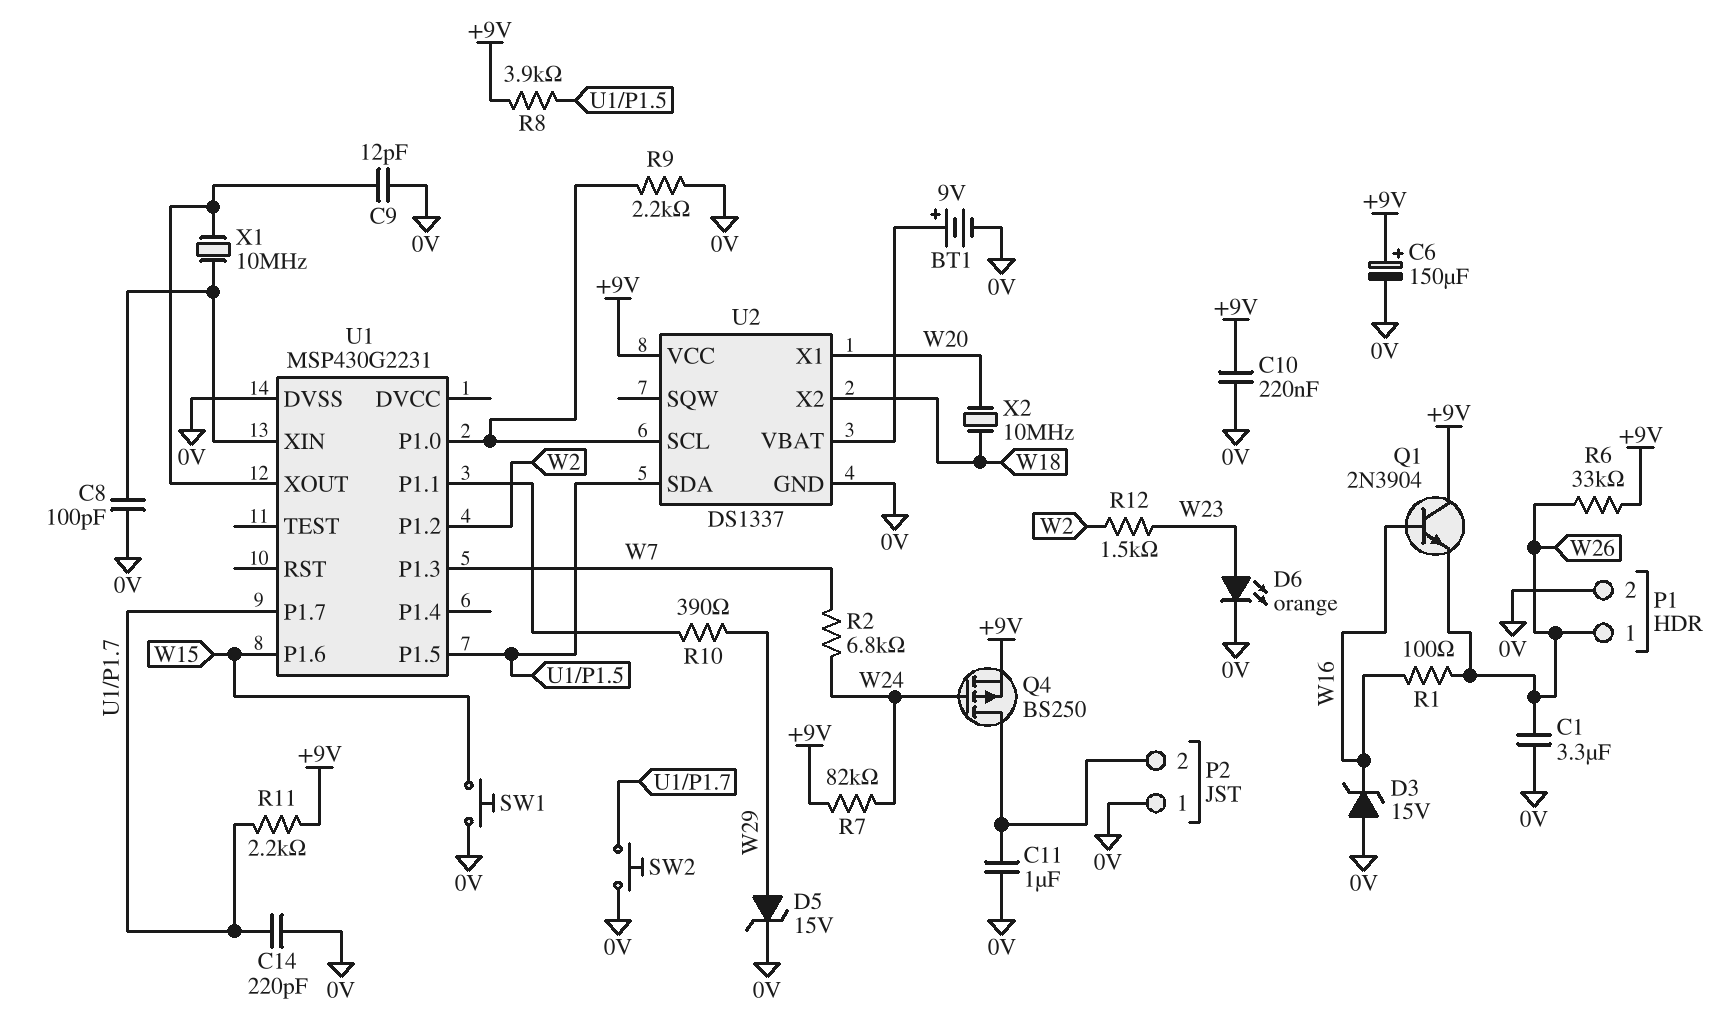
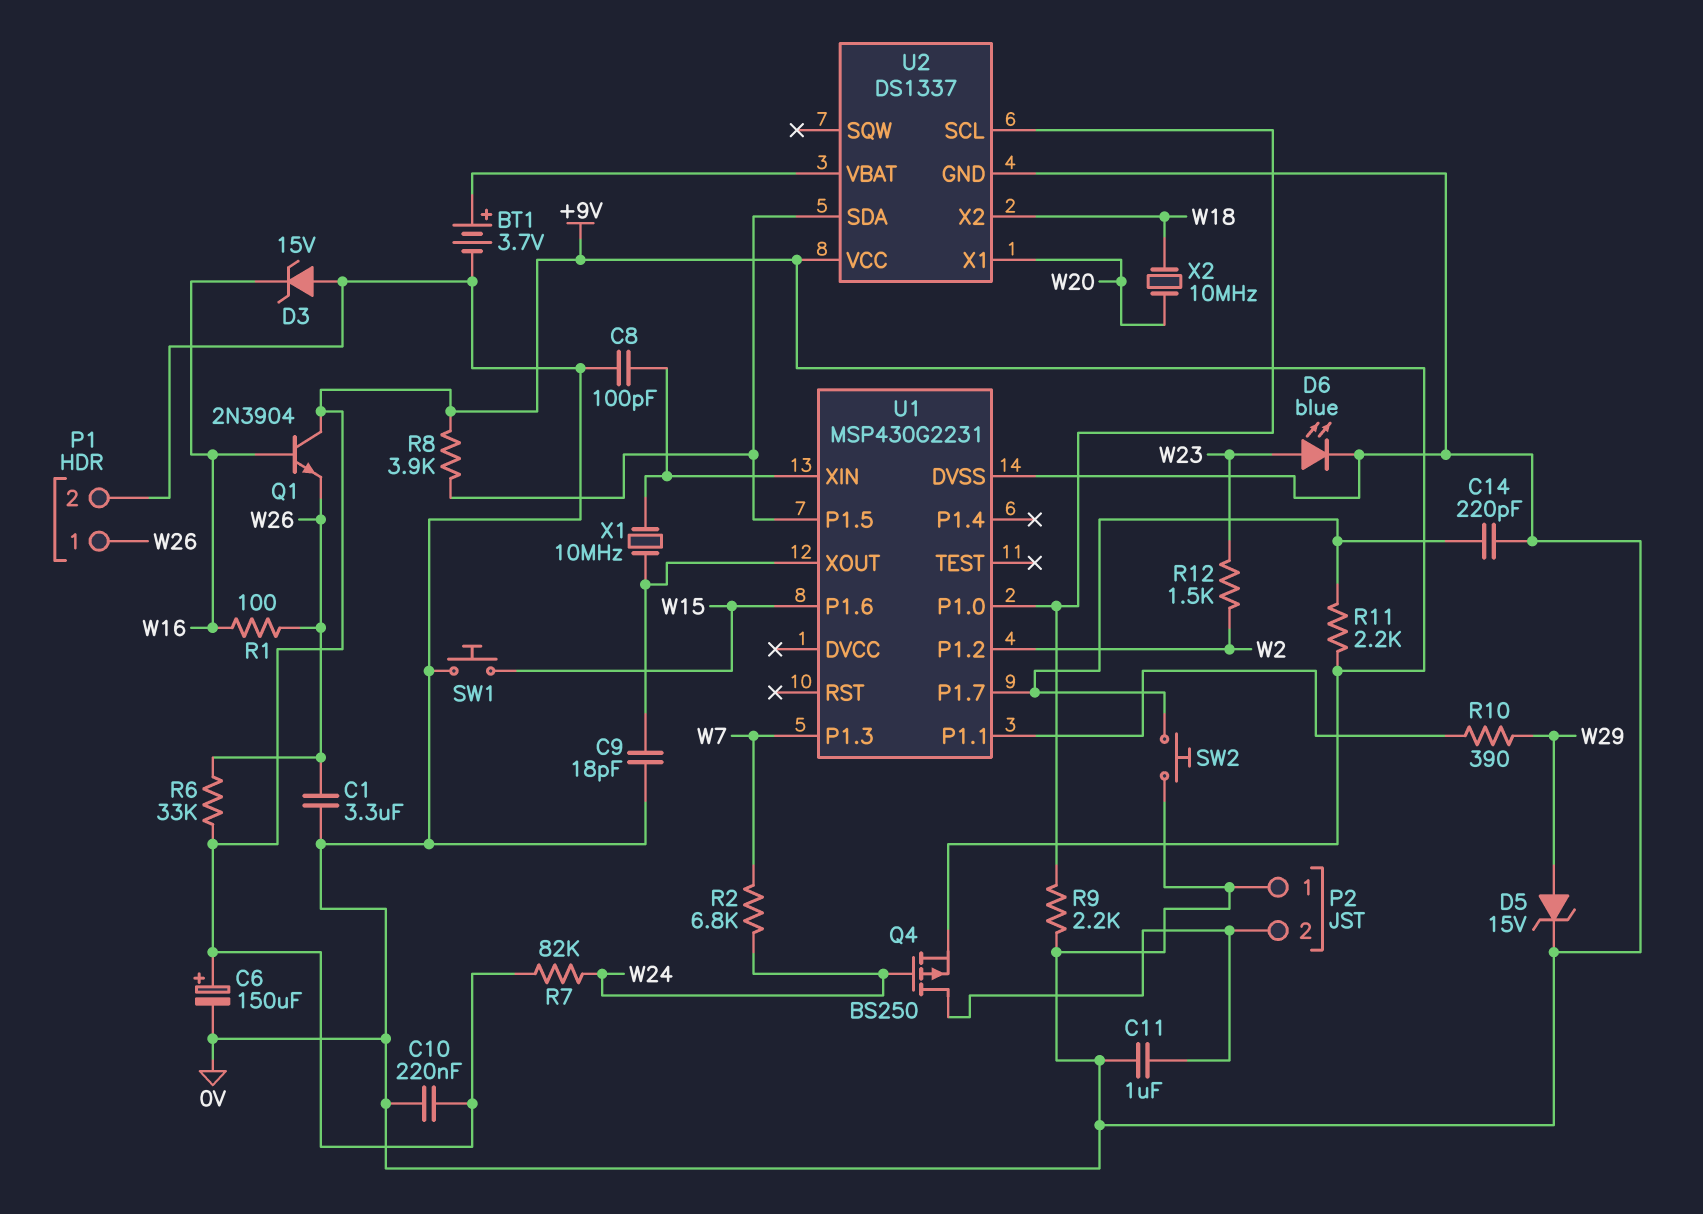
BT1: 9V (plus U2/VBAT, minus 0V) -> 3.7V (plus U2/VBAT, minus 0V)
C9: 12pF (0V, U1/XOUT) -> 18pF (0V, U1/XOUT)
D6: LED orange (A W23, K 0V) -> LED blue (A W23, K 0V)

